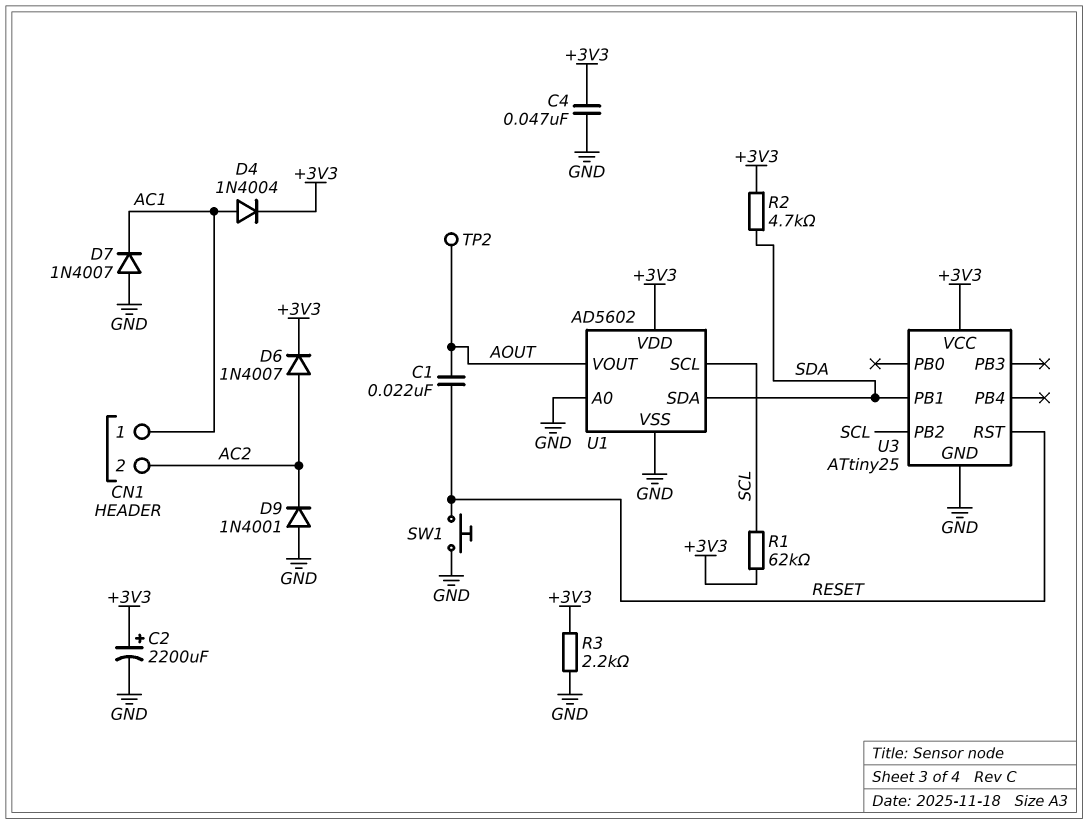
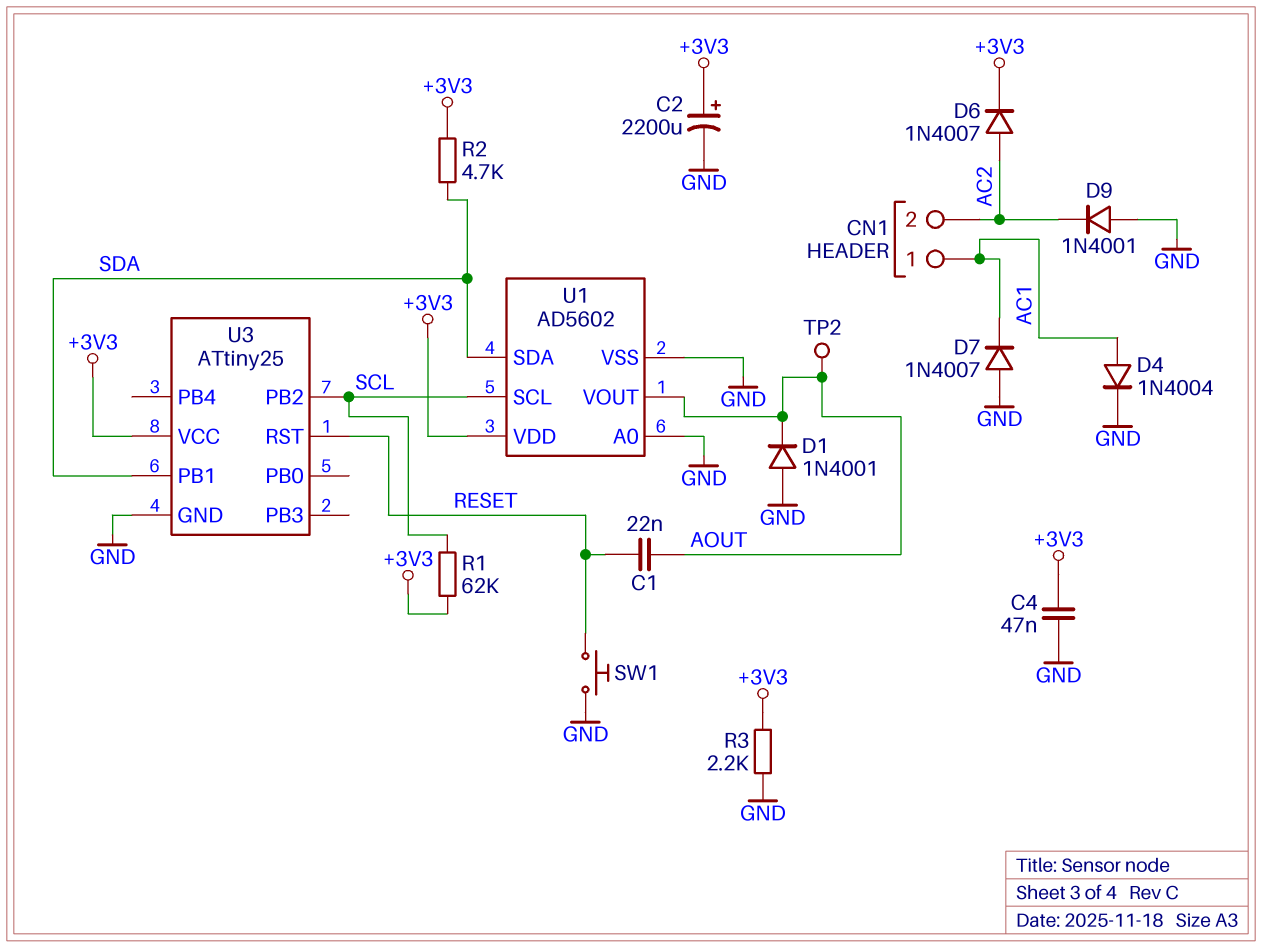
D1: none -> diode 1N4001 (A GND, K AOUT)
D4: diode 1N4004 (A AC1, K +3V3) -> diode 1N4004 (A AC1, K GND)

